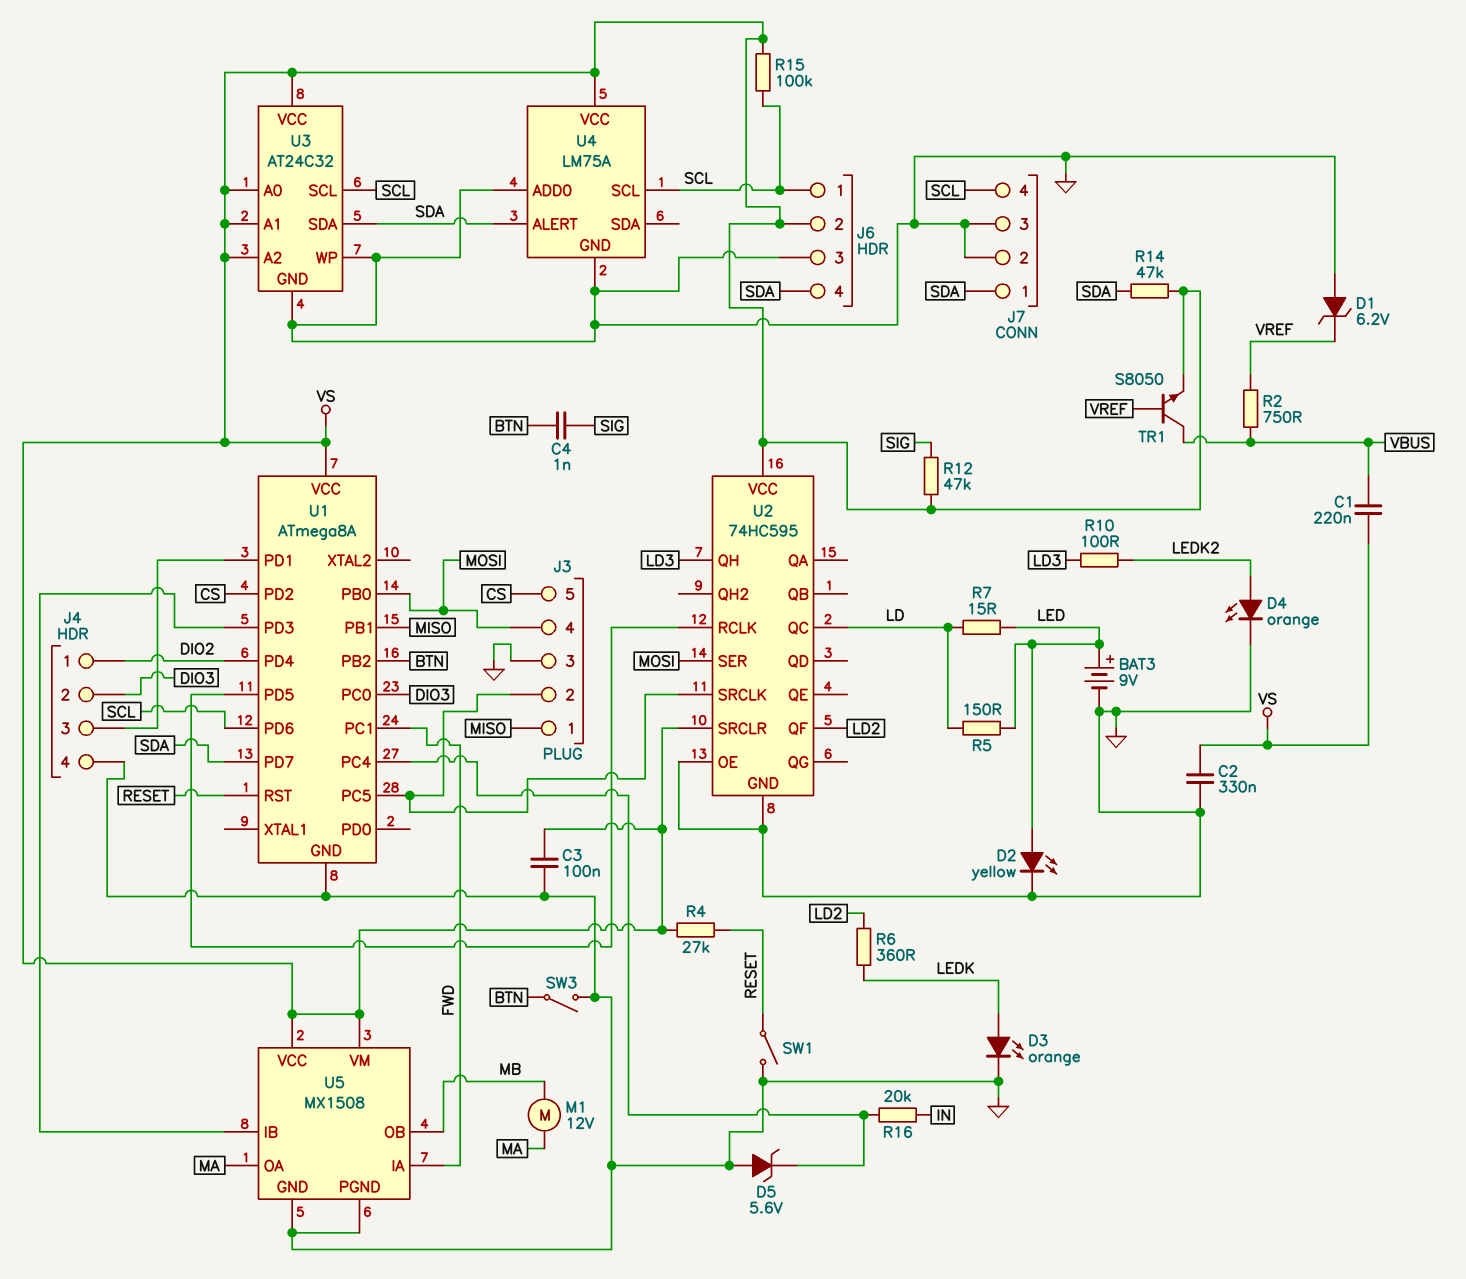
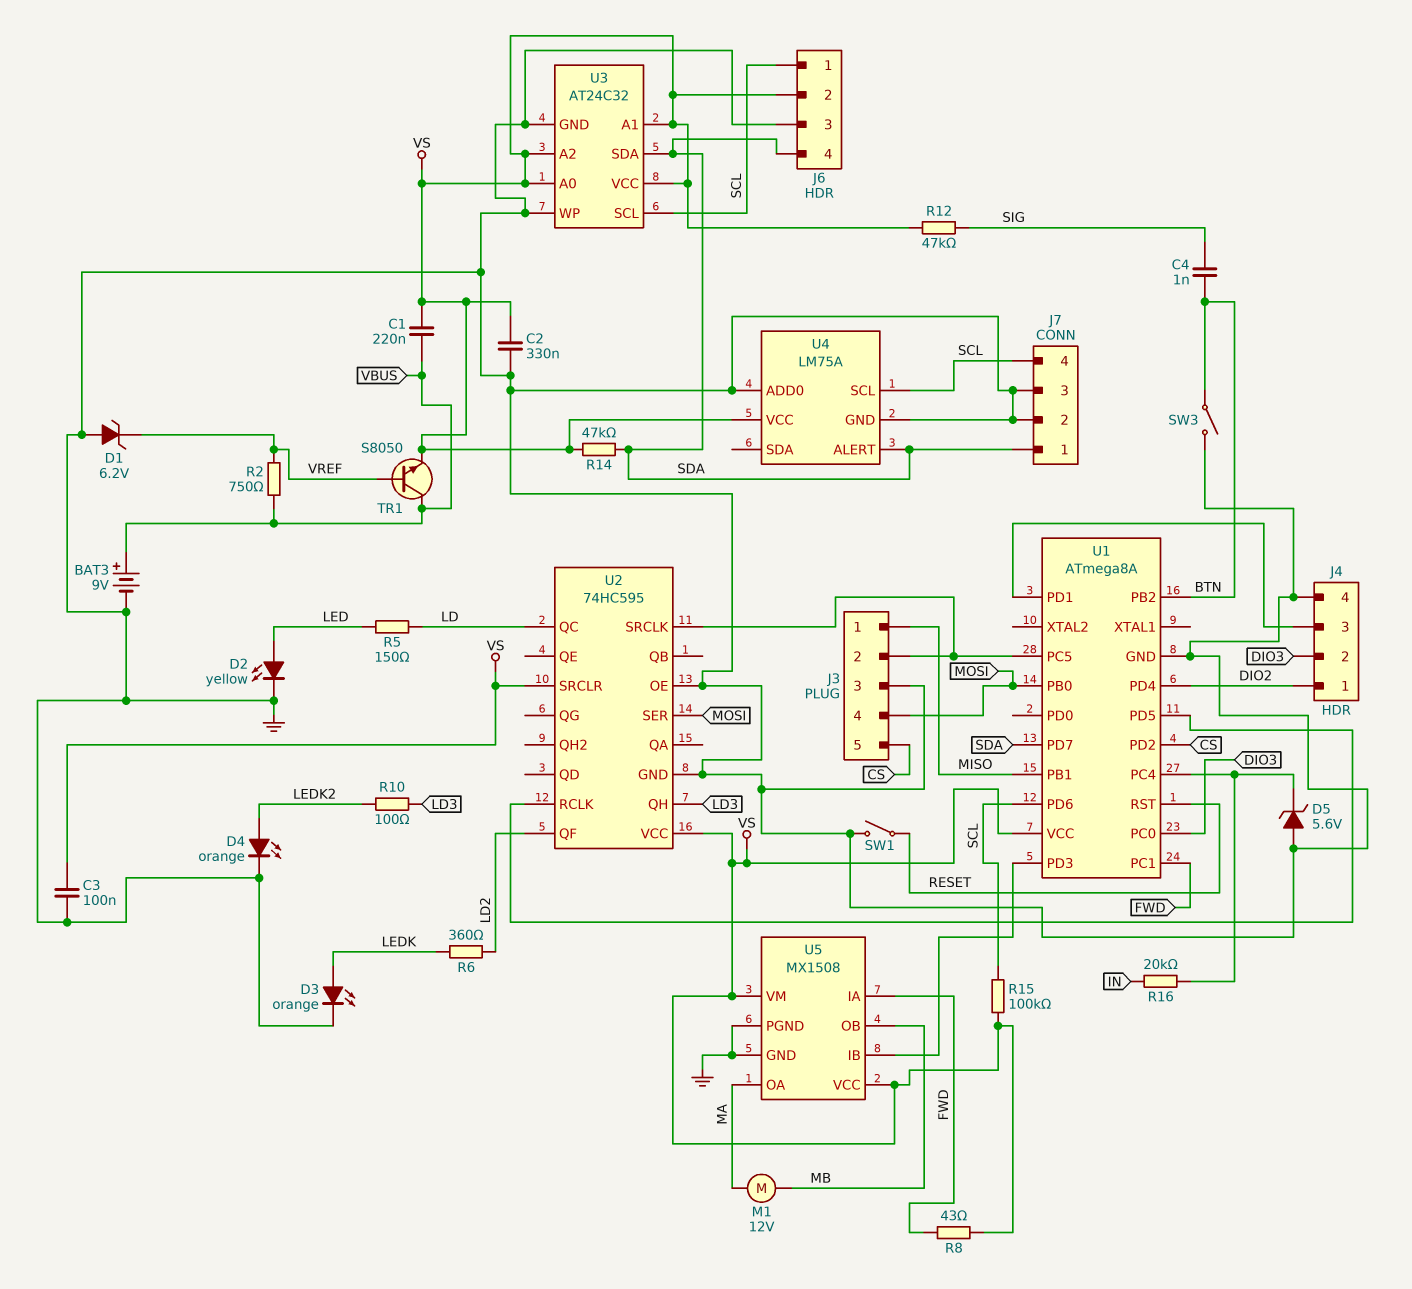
BAT3: 9V (plus LED, minus GND) -> 9V (plus VBUS, minus GND)
R4: 27k (RESET, VS) -> none
R7: 15 (LD, LED) -> none
R8: none -> 43 (FWD, VS)

